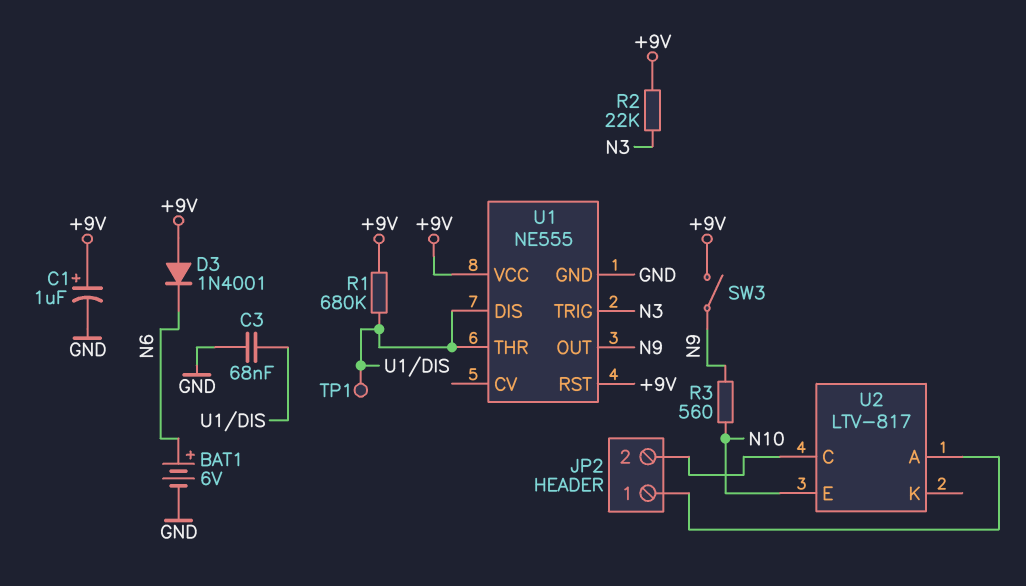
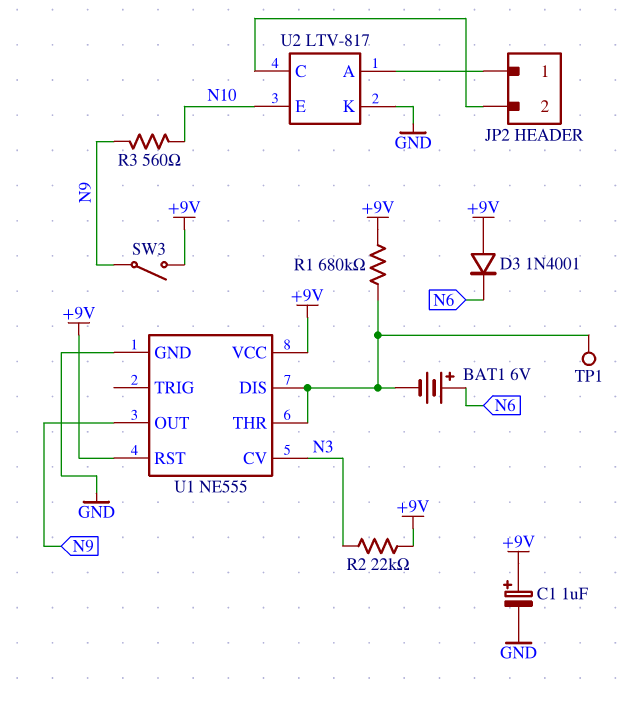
BAT1: 6V (plus N6, minus GND) -> 6V (plus N6, minus U1/DIS)
C3: 68nF (GND, U1/DIS) -> none
U1 pin CV: none -> N3
U1 pin TRIG: N3 -> none
U2 pin K: none -> GND

